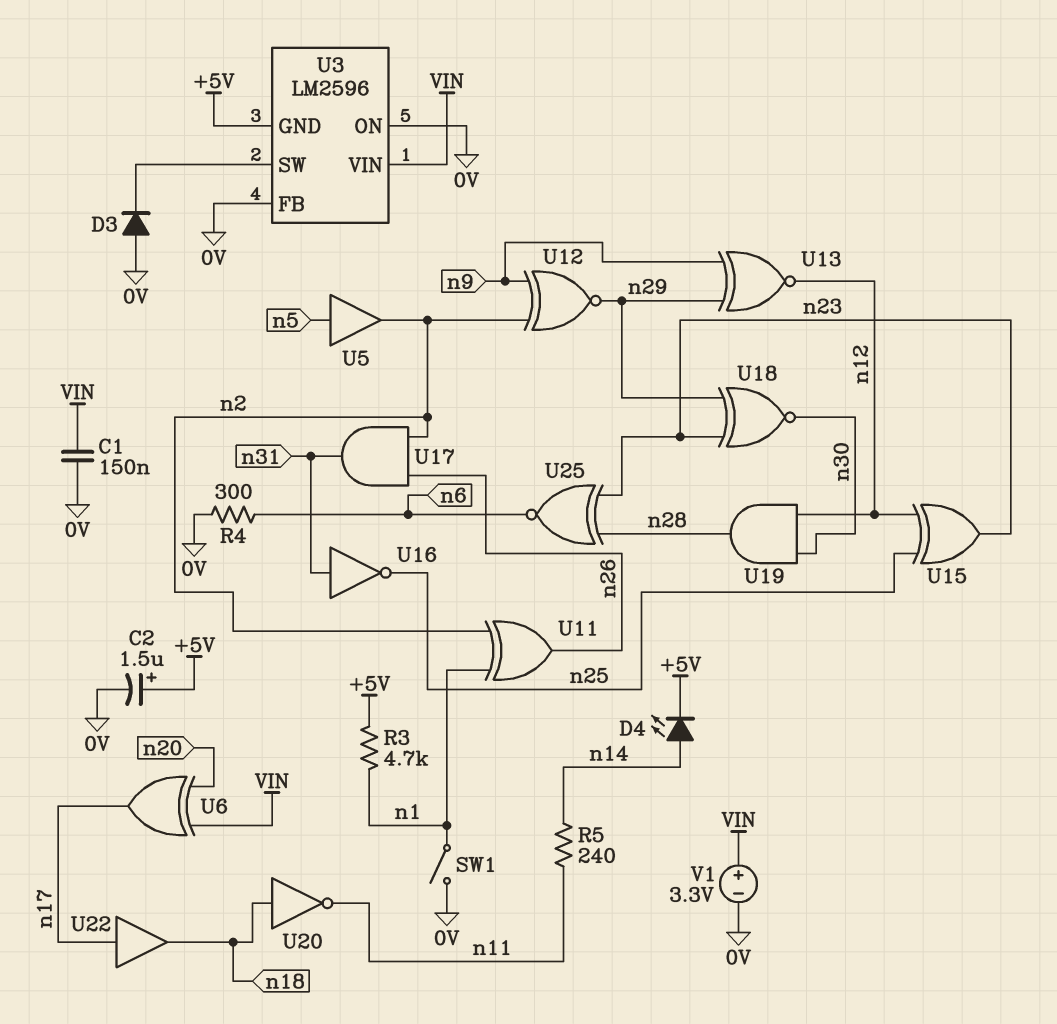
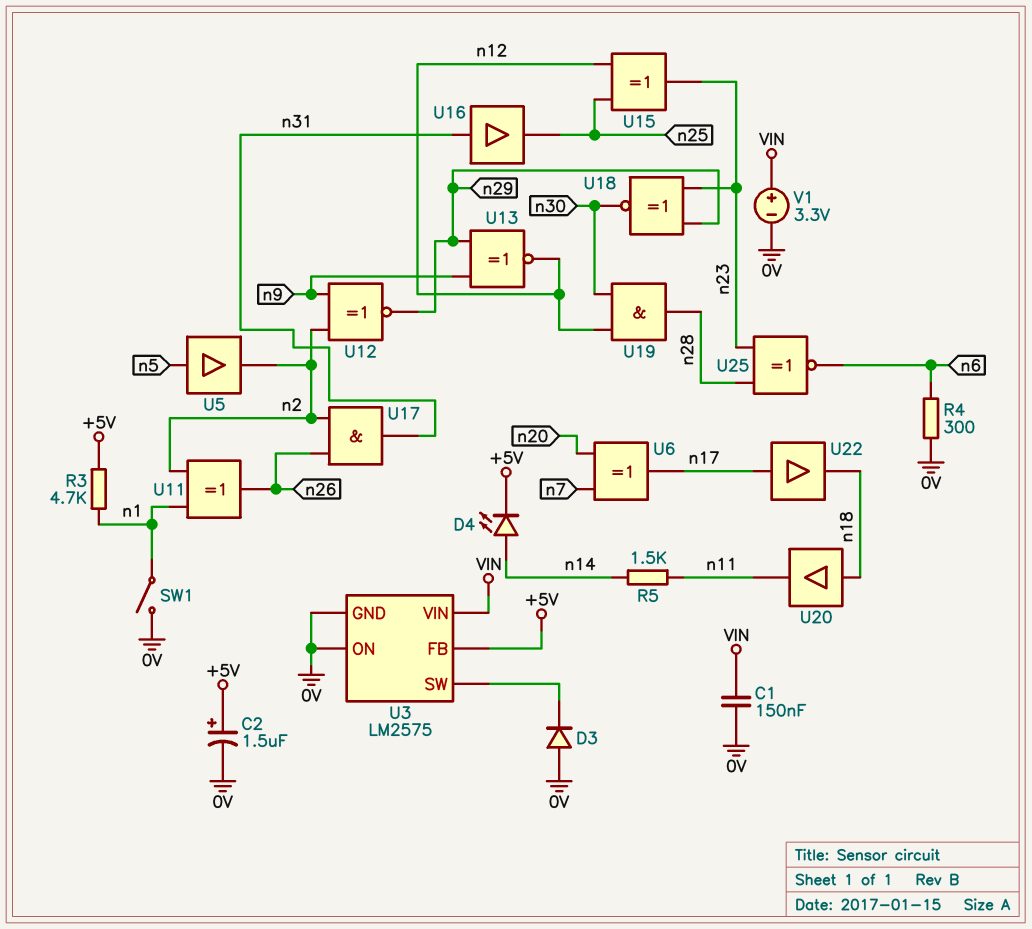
R5: 240 (n11, n14) -> 1.5k (n11, n14)
U3: LM2596 -> LM2575
U3 pin FB: 0V -> +5V
U3 pin GND: +5V -> 0V
U6: XOR (in VIN, in n20, out n17) -> XOR (in n7, in n20, out n17)
U16: NOT (in n31, out n25) -> buffer (in n31, out n25)
U20: NOT (in n18, out n11) -> buffer (in n18, out n11)

